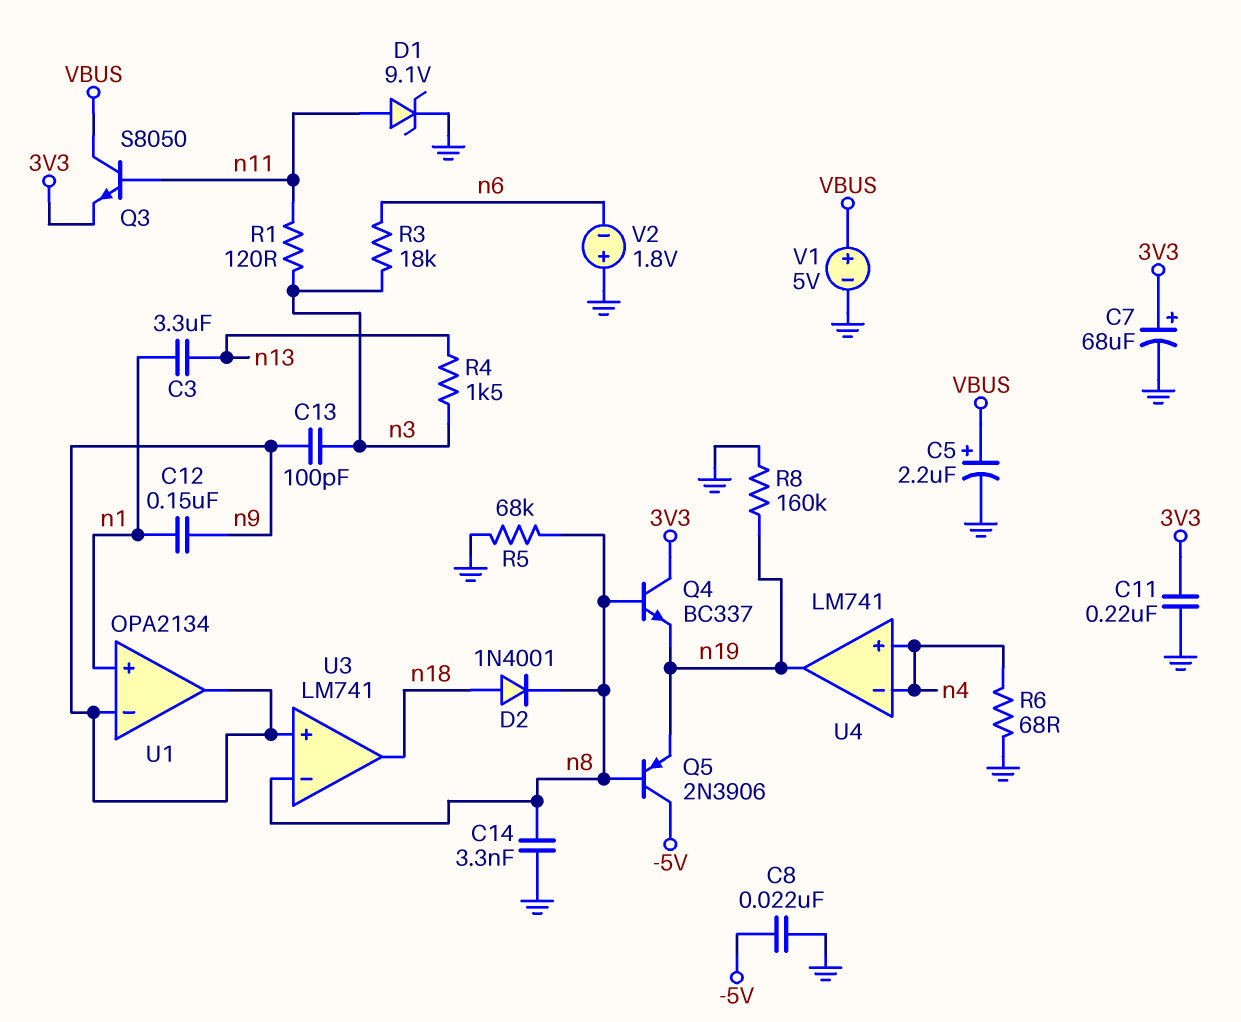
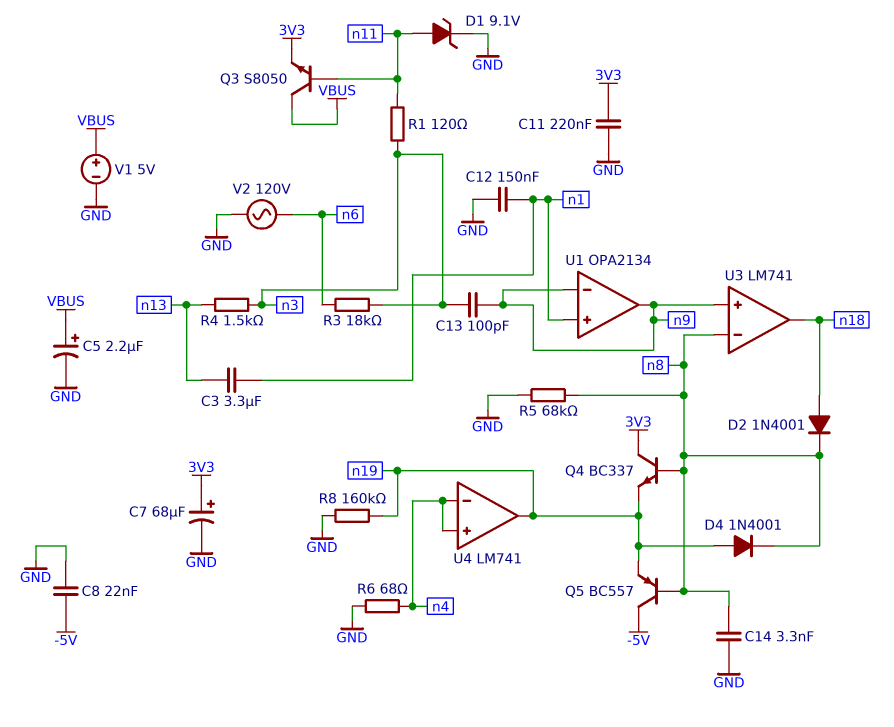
C12: 150nF (n1, n9) -> 150nF (GND, n1)
D4: none -> diode 1N4001 (A n19, K n8)
Q5: PNP 2N3906 (B n8, C -5V, E n19) -> PNP BC557 (B n8, C -5V, E n19)
V2: 1.8V (plus GND, minus n6) -> AC 120V (GND, n6)

